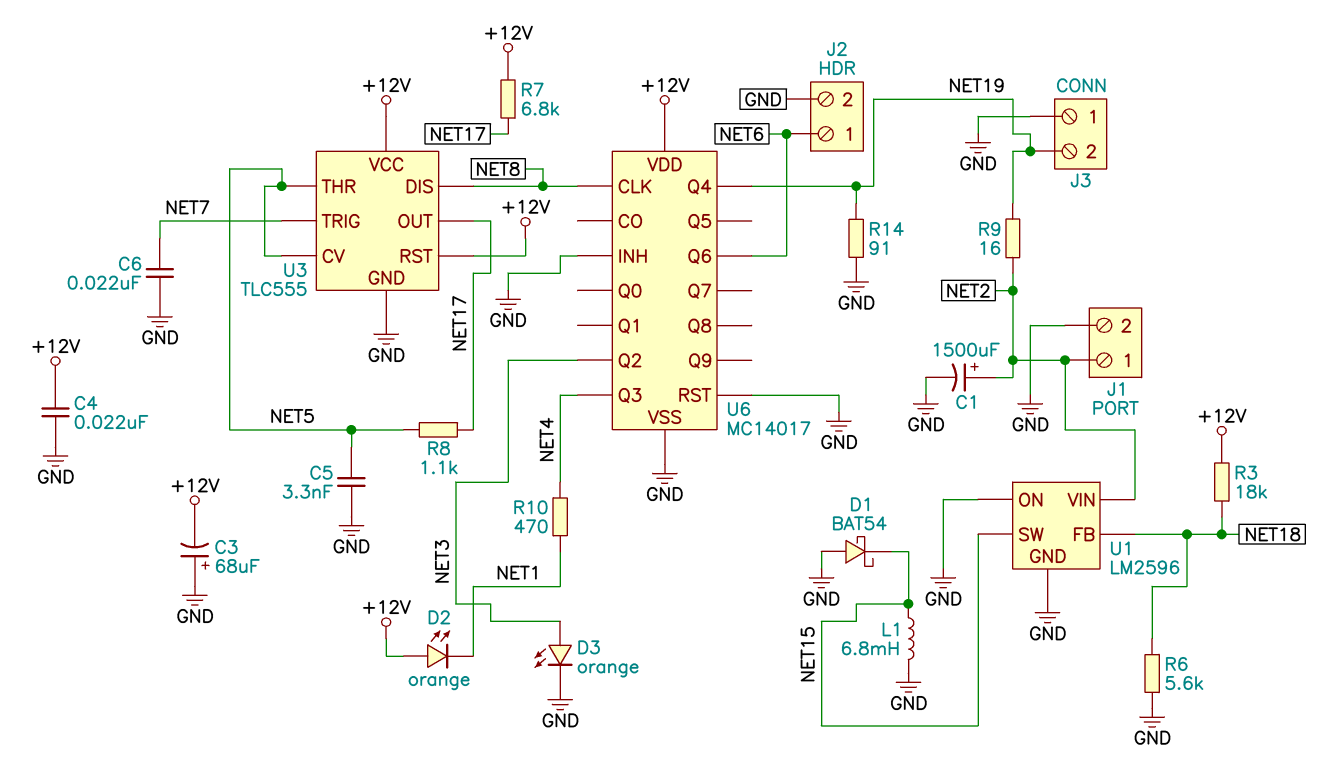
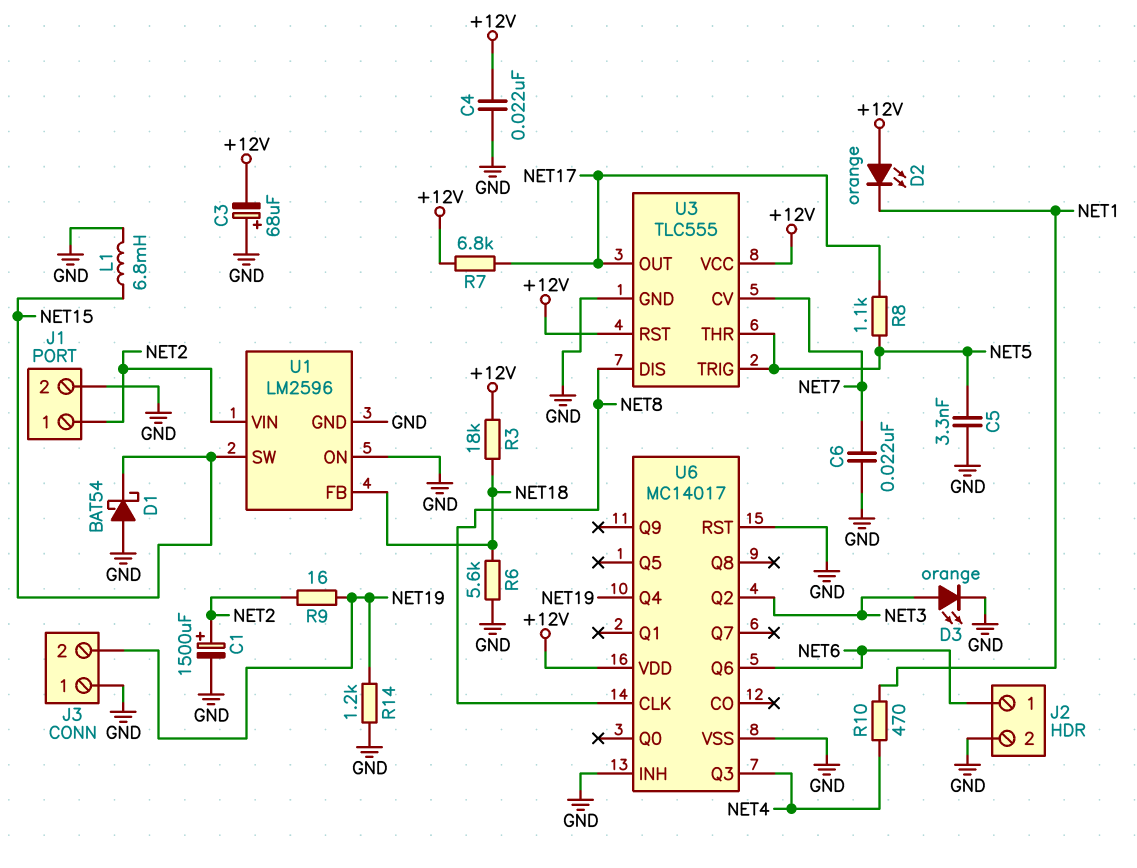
R14: 91 (GND, NET19) -> 1.2k (GND, NET19)
U3 pin CV: NET5 -> NET7
U3 pin TRIG: NET7 -> NET5

